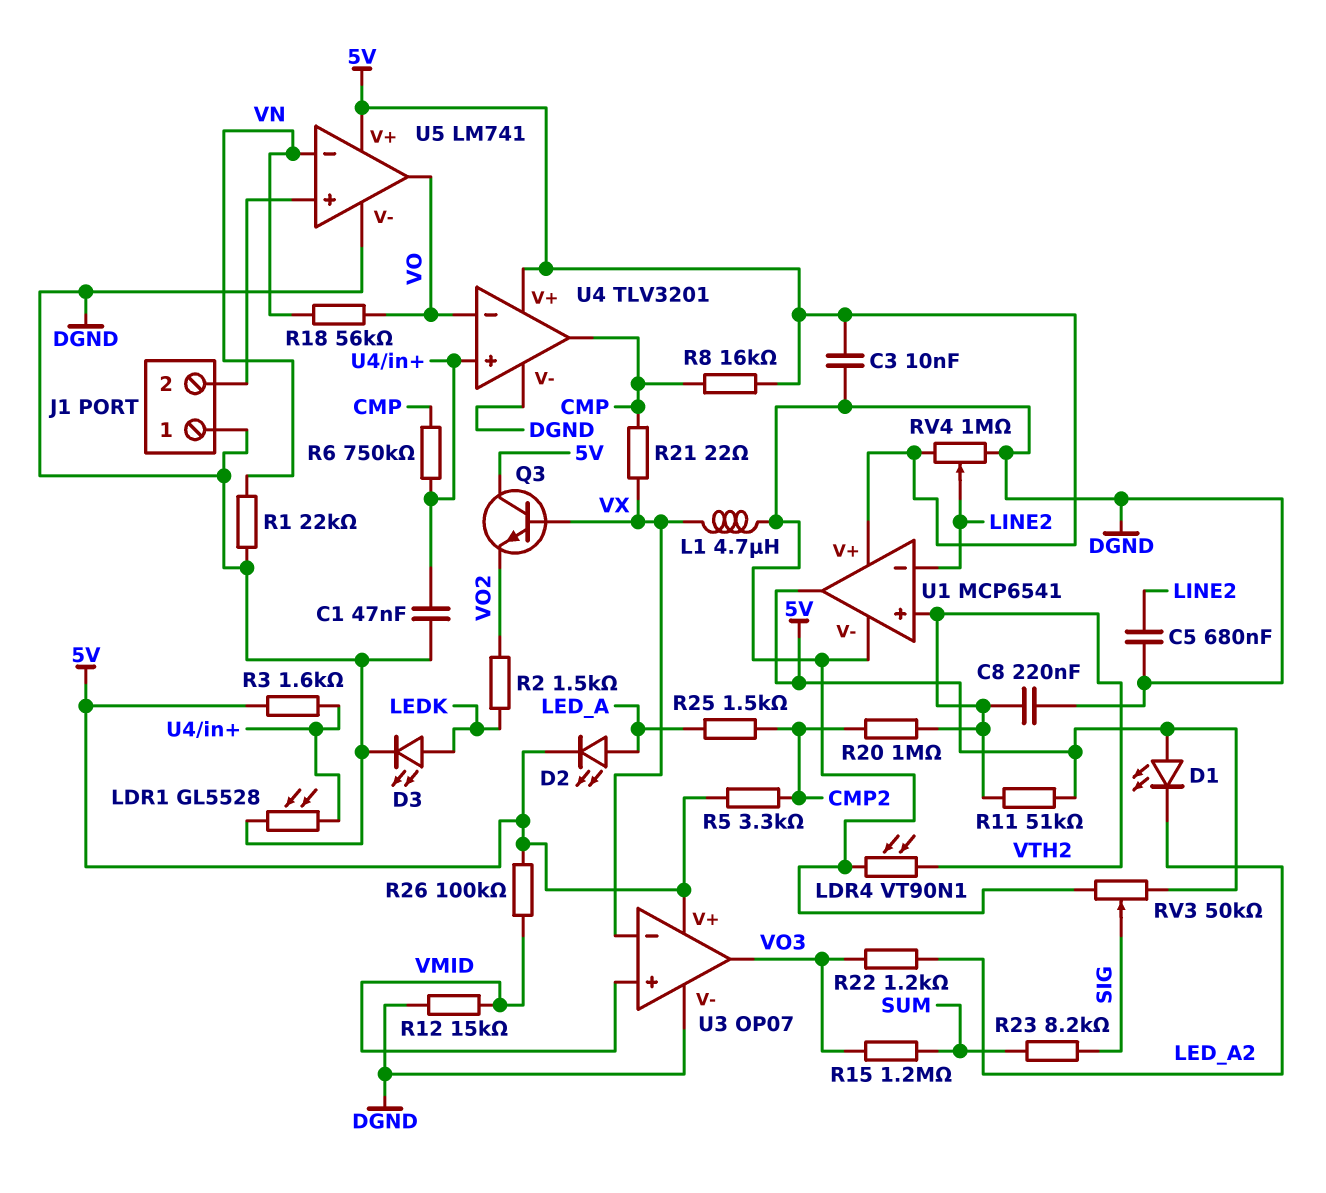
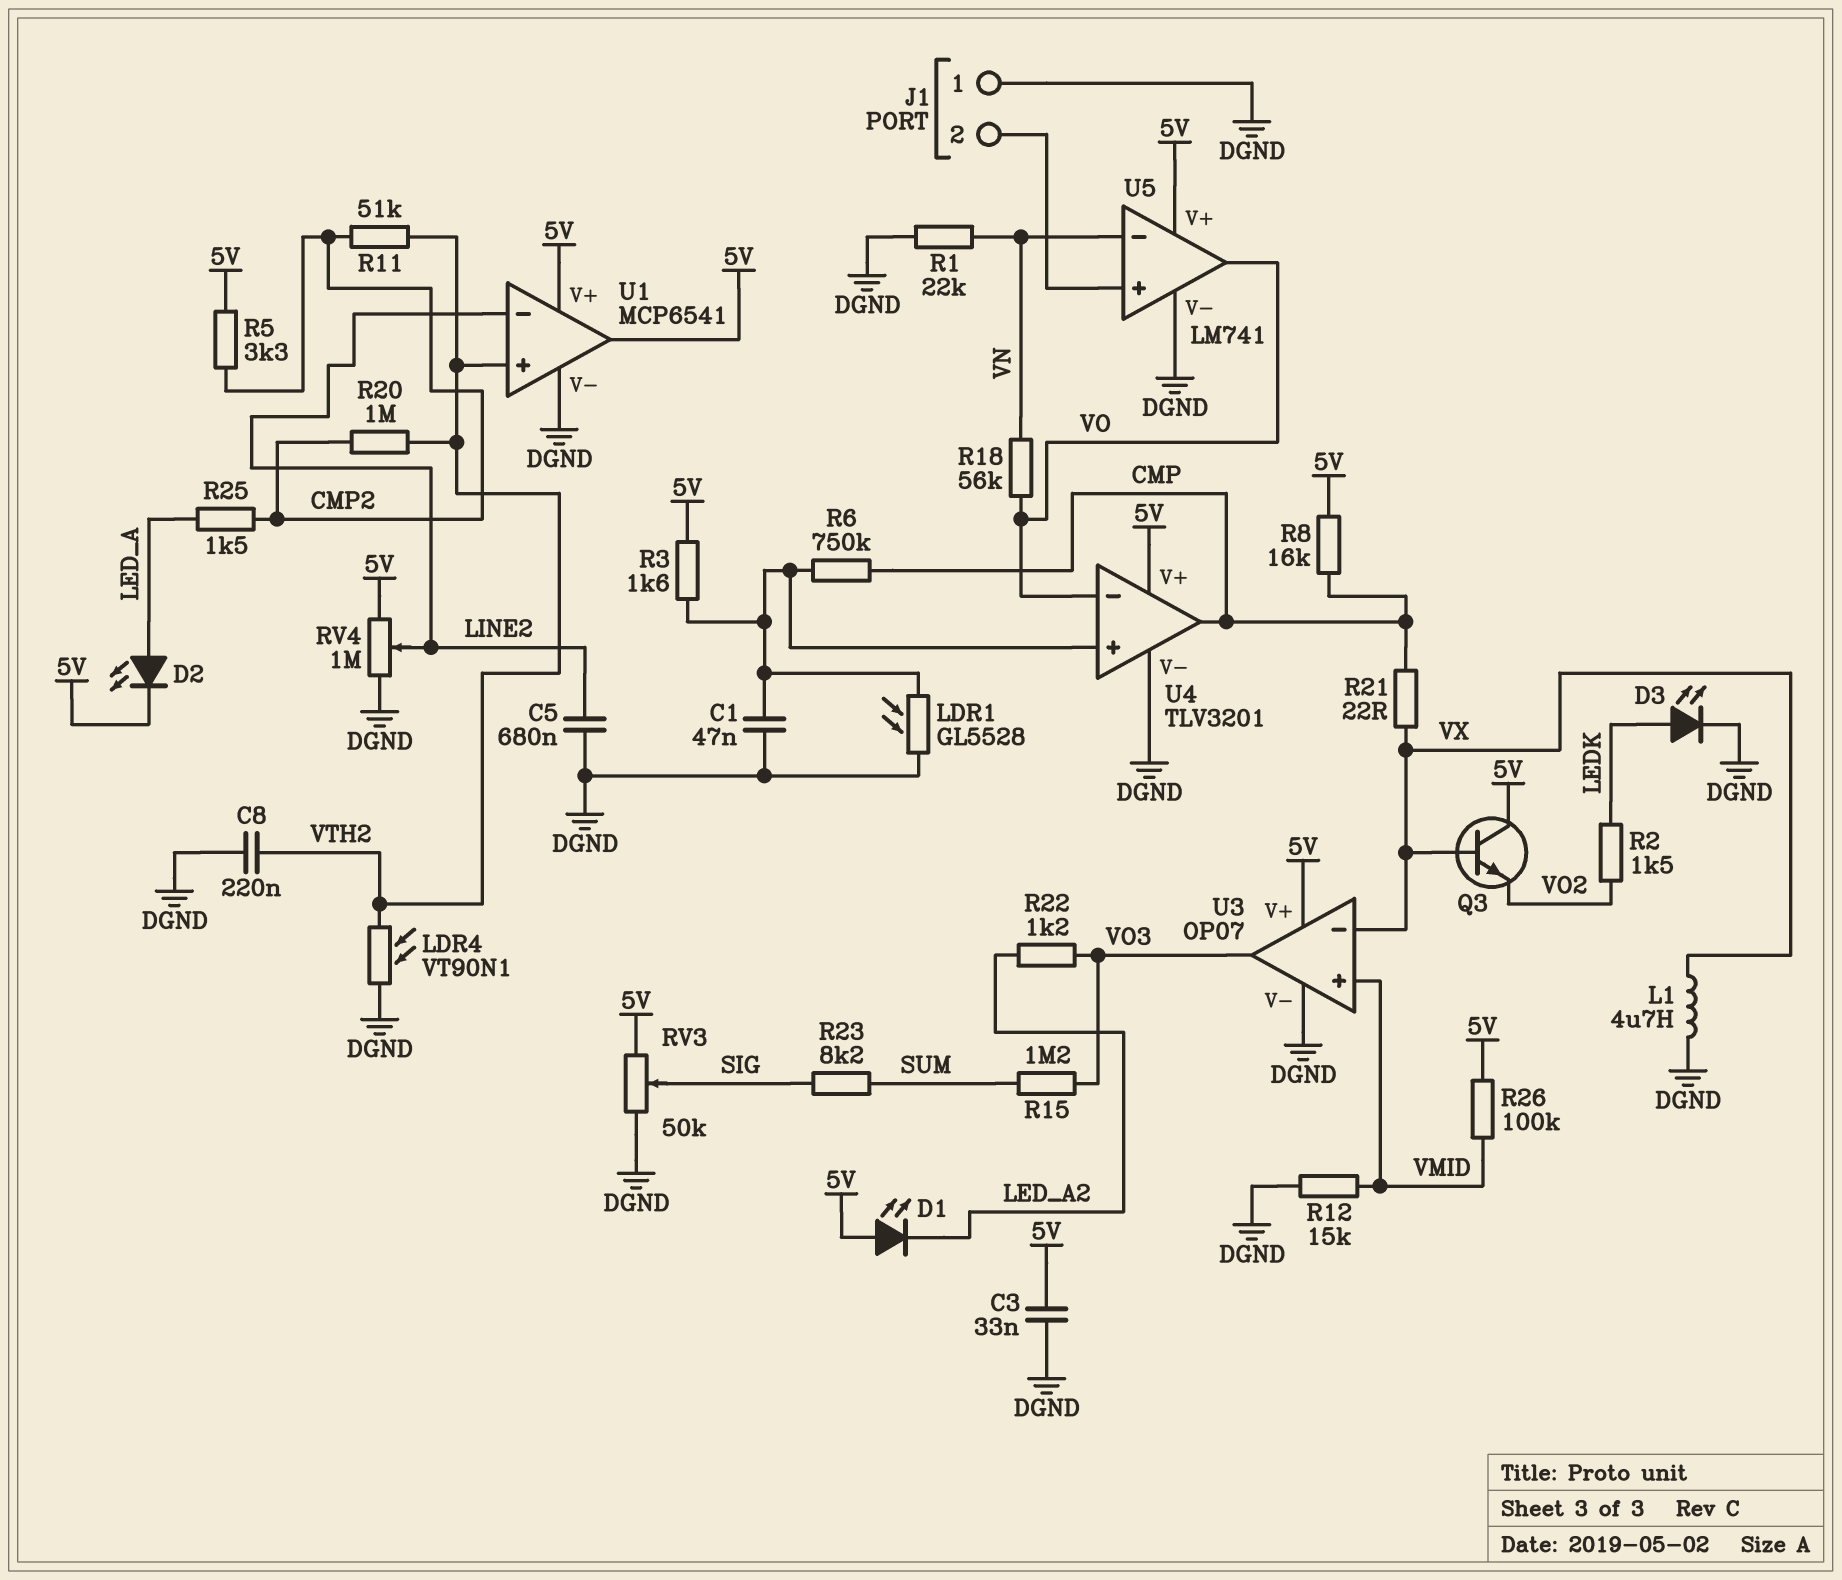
C3: 10nF (5V, DGND) -> 33nF (5V, DGND)
R11: 51k (5V, VTH2) -> 51k (CMP2, VTH2)

